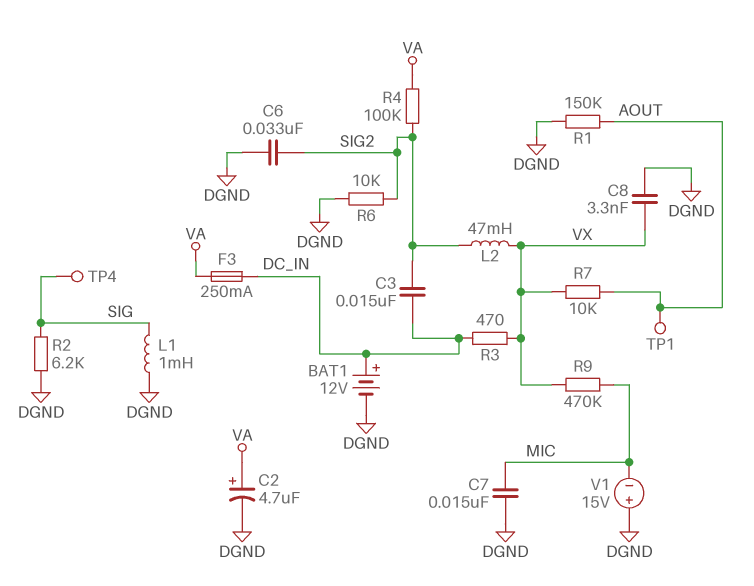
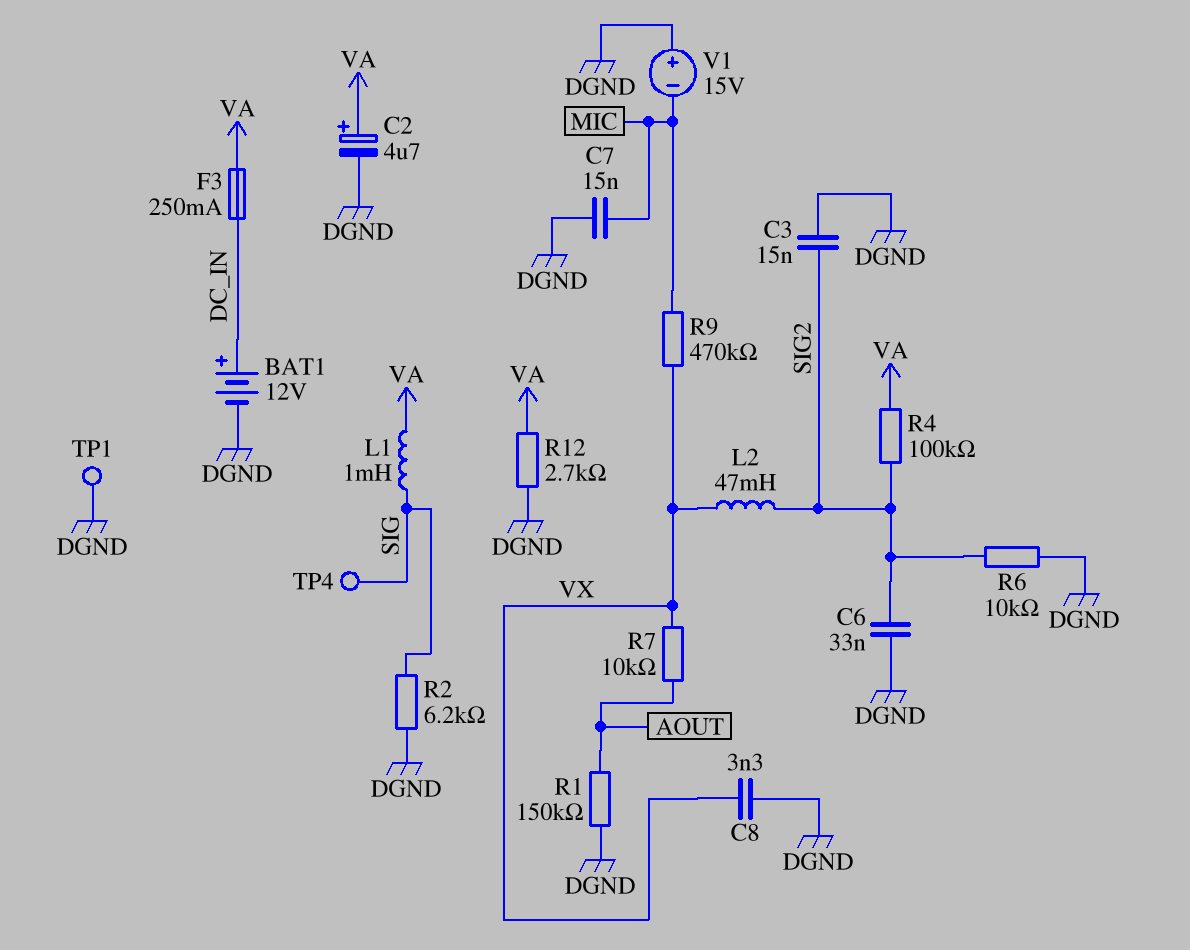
C3: 15nF (DC_IN, SIG2) -> 15nF (DGND, SIG2)
L1: 1mH (DGND, SIG) -> 1mH (SIG, VA)
R3: 470 (DC_IN, VX) -> none
R12: none -> 2.7k (DGND, VA)
TP1: test point (AOUT) -> test point (DGND)

